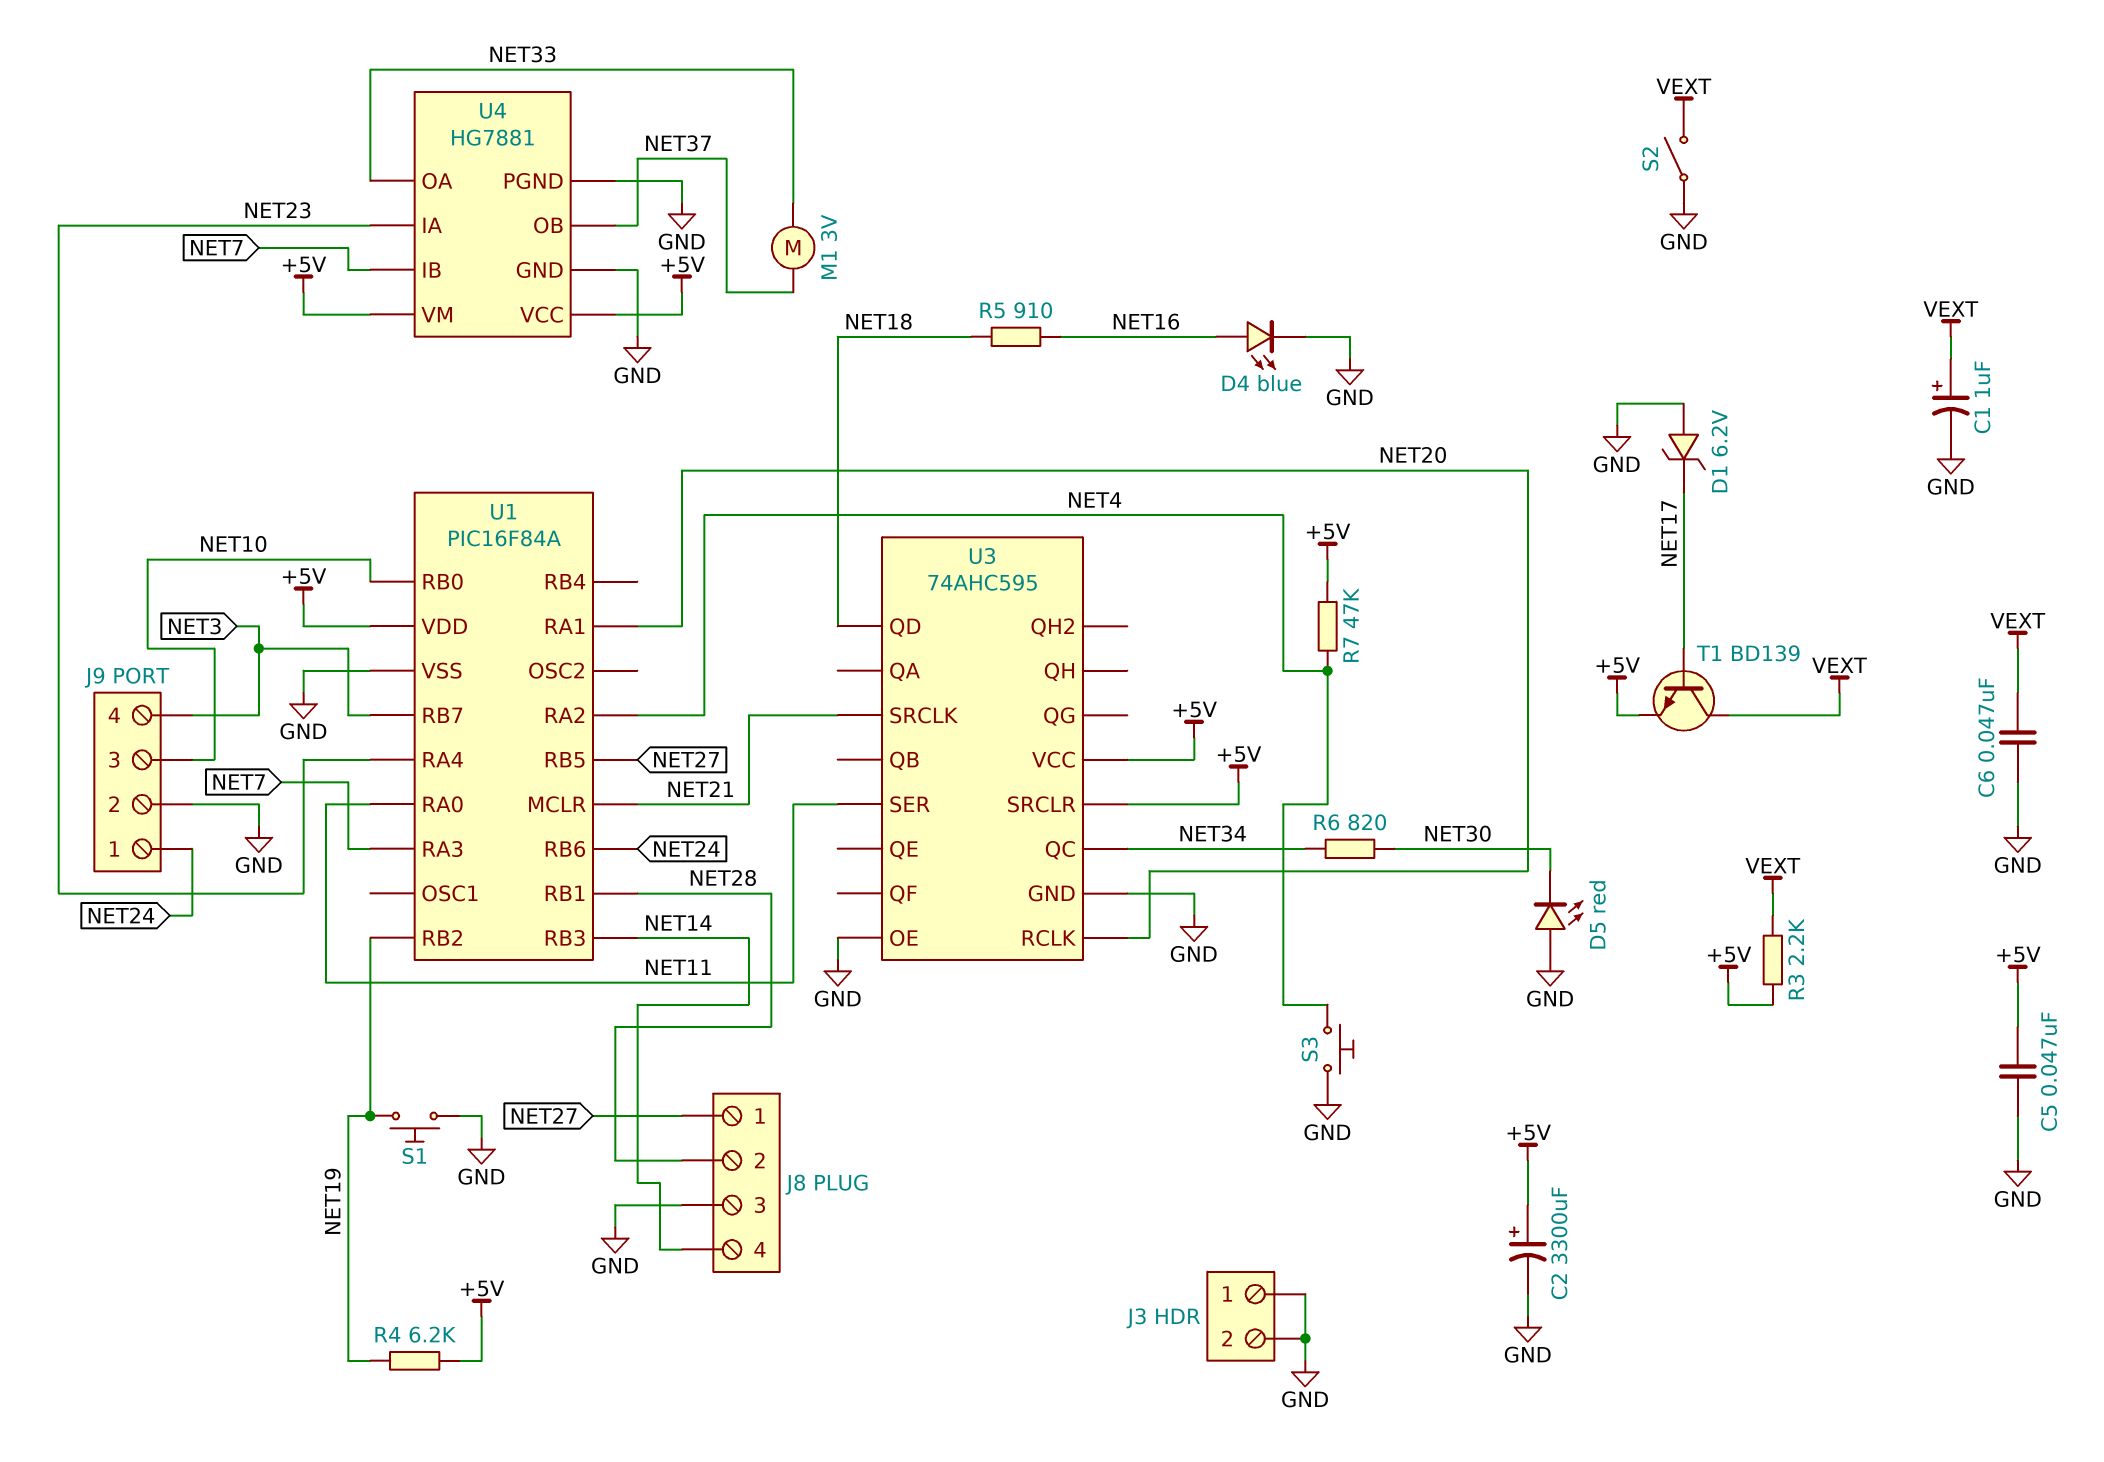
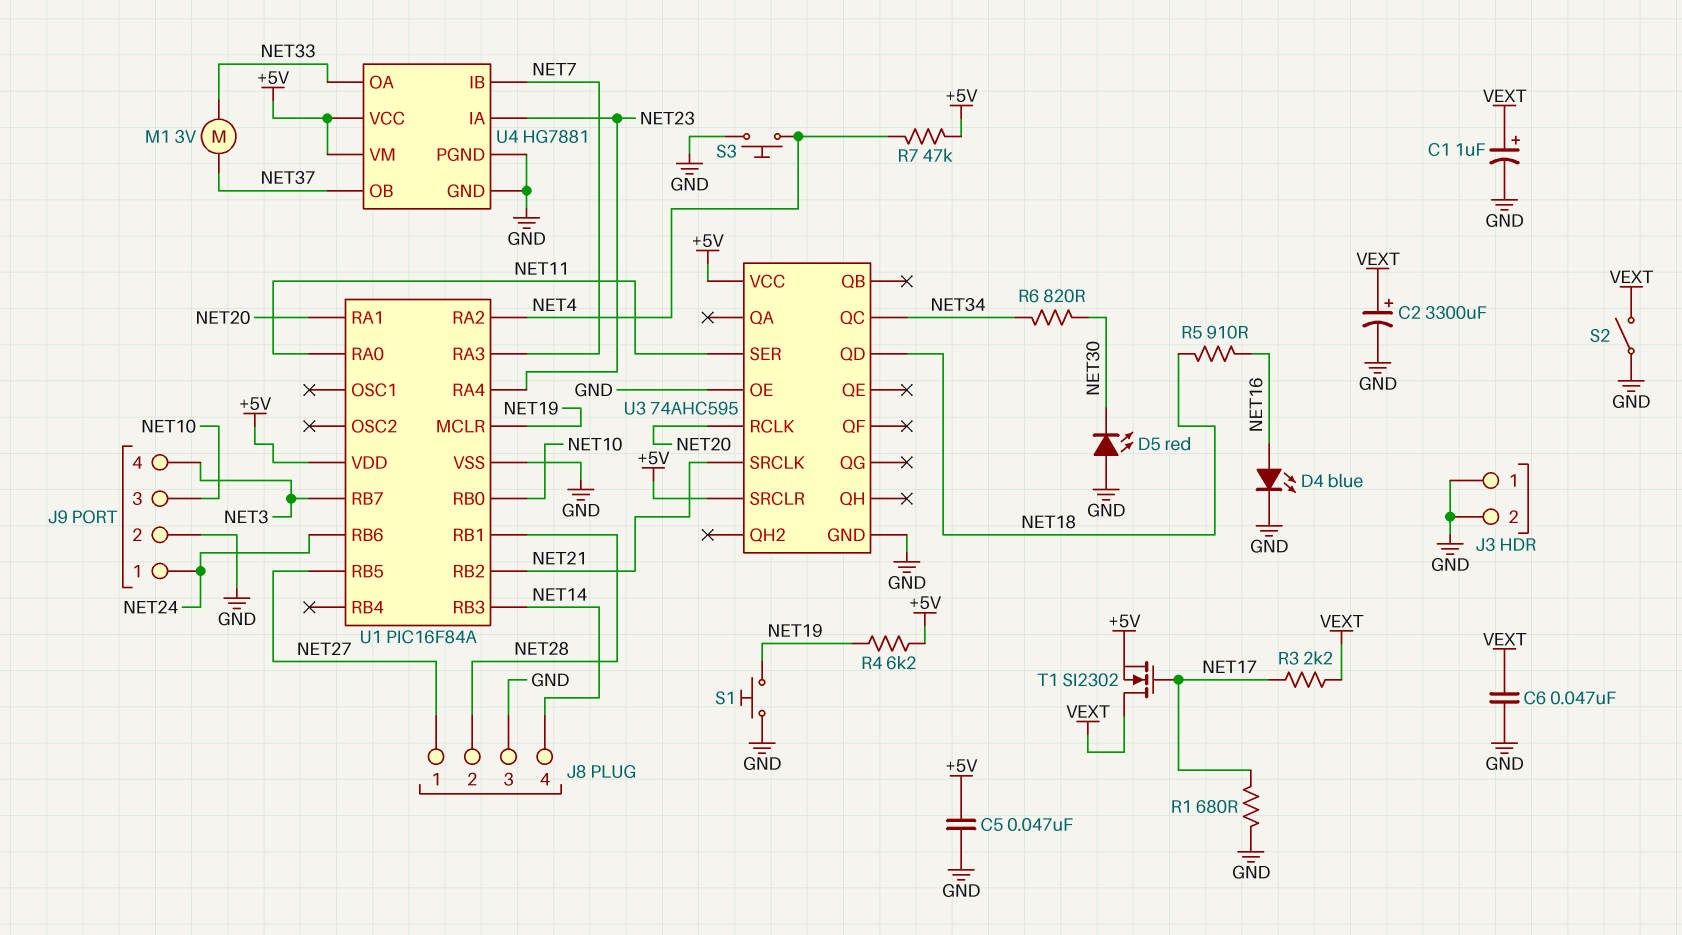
C2: 3300uF (plus +5V, minus GND) -> 3300uF (plus VEXT, minus GND)
D1: zener 6.2V (A GND, K NET17) -> none
R1: none -> 680 (GND, NET17)
R3: 2.2k (+5V, VEXT) -> 2.2k (NET17, VEXT)
T1: NPN BD139 (B NET17, C VEXT, E +5V) -> NMOS SI2302 (G NET17, D VEXT, S +5V)
U1 pin MCLR: NET21 -> NET19
U1 pin RB2: NET19 -> NET21

